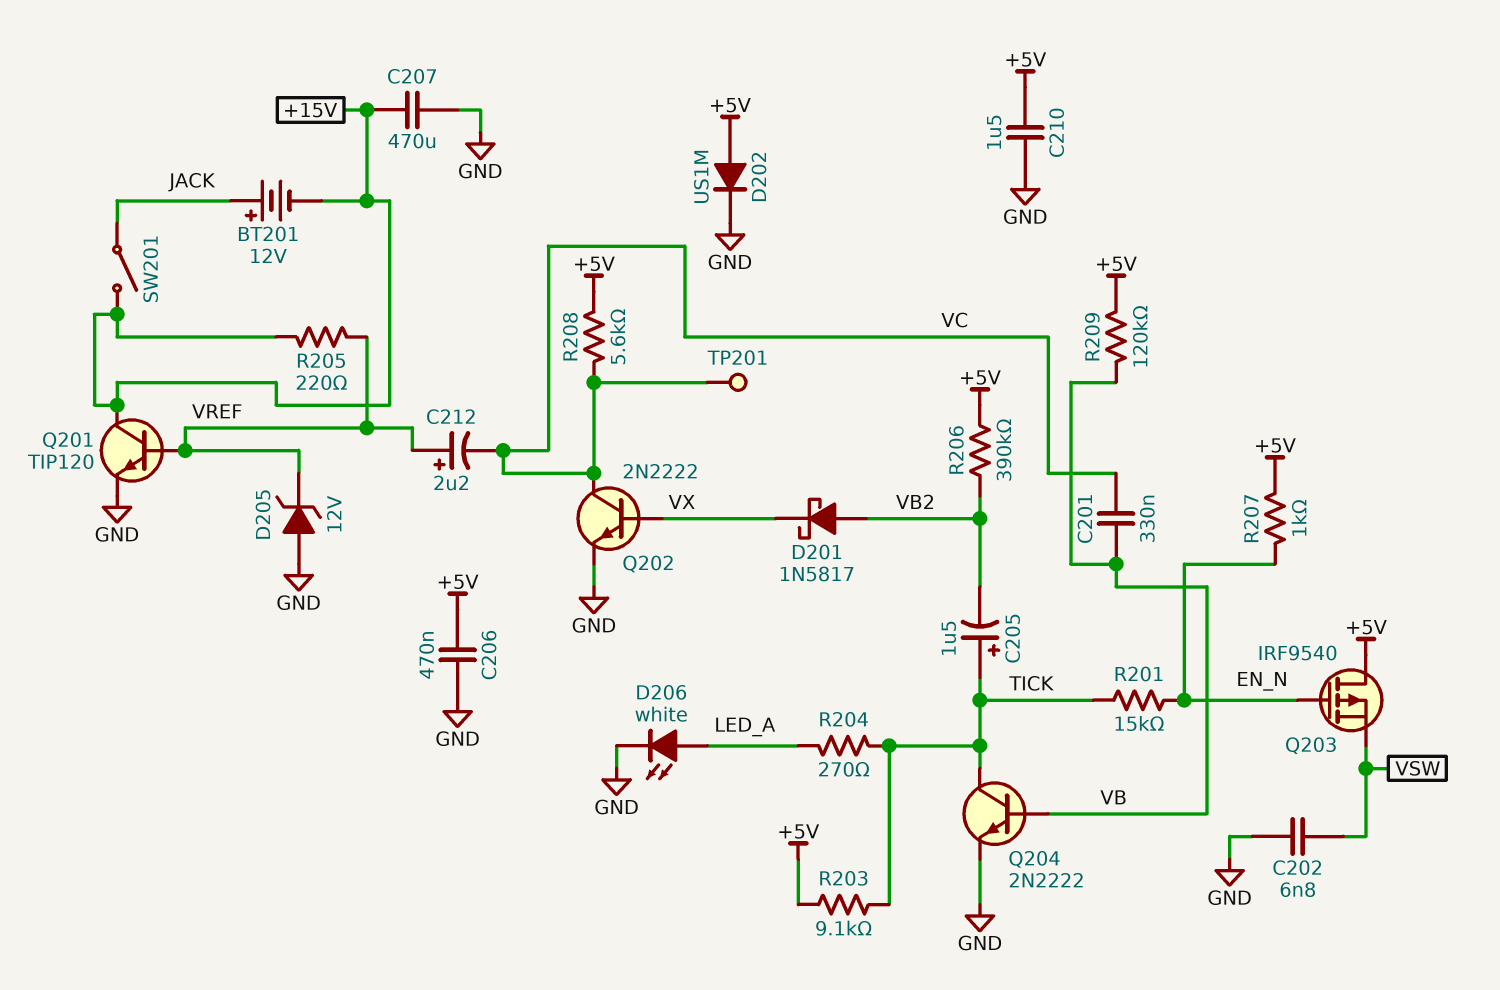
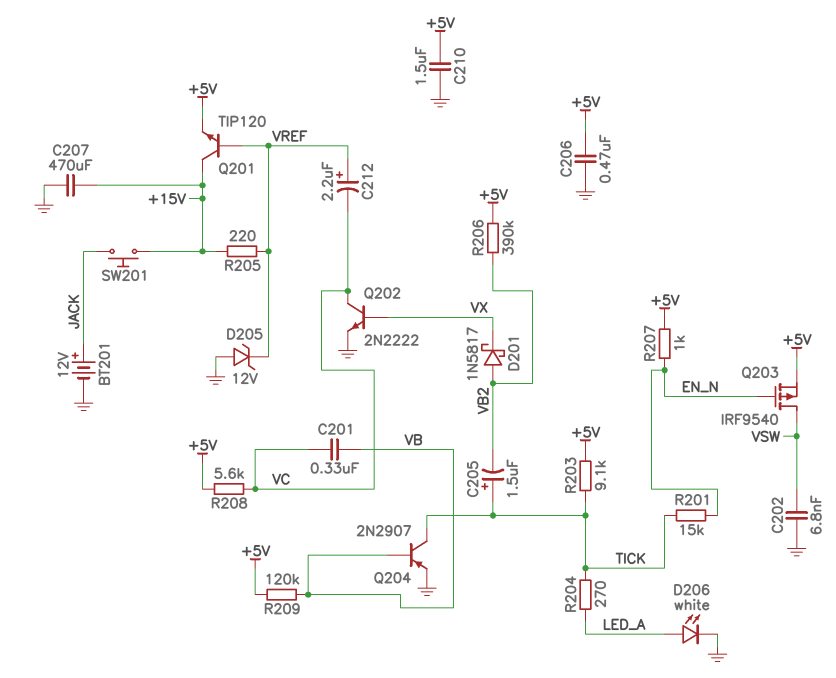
BT201: 12V (plus JACK, minus +15V) -> 12V (plus JACK, minus GND)
D202: diode US1M (A +5V, K GND) -> none
Q201: NPN TIP120 (B VREF, C +15V, E GND) -> NPN TIP120 (B VREF, C +15V, E +5V)
Q203: PMOS IRF9540 (G EN_N, D +5V, S VSW) -> PMOS IRF9540 (G EN_N, D VSW, S +5V)
Q204: NPN 2N2222 (B VB, C TICK, E GND) -> PNP 2N2907 (B VB, C TICK, E GND)
SW201: switch (+15V, JACK) -> button (+15V, JACK)
TP201: test point (VC) -> none

